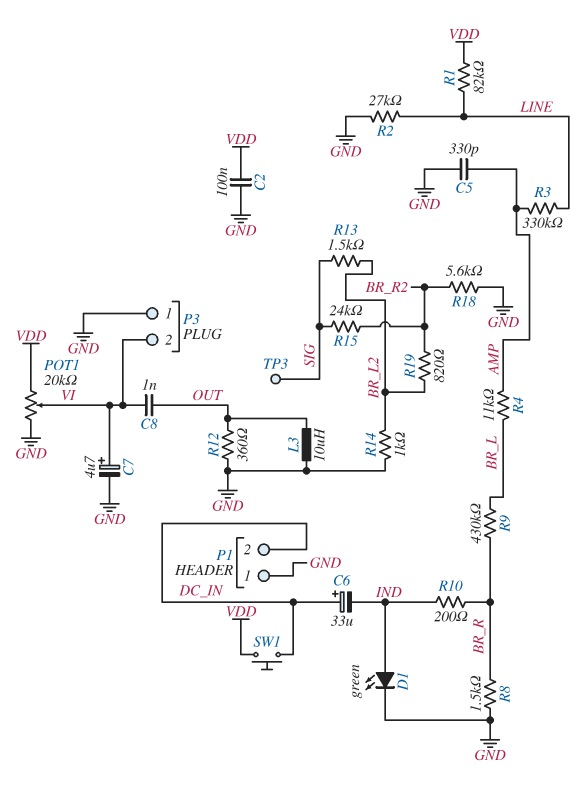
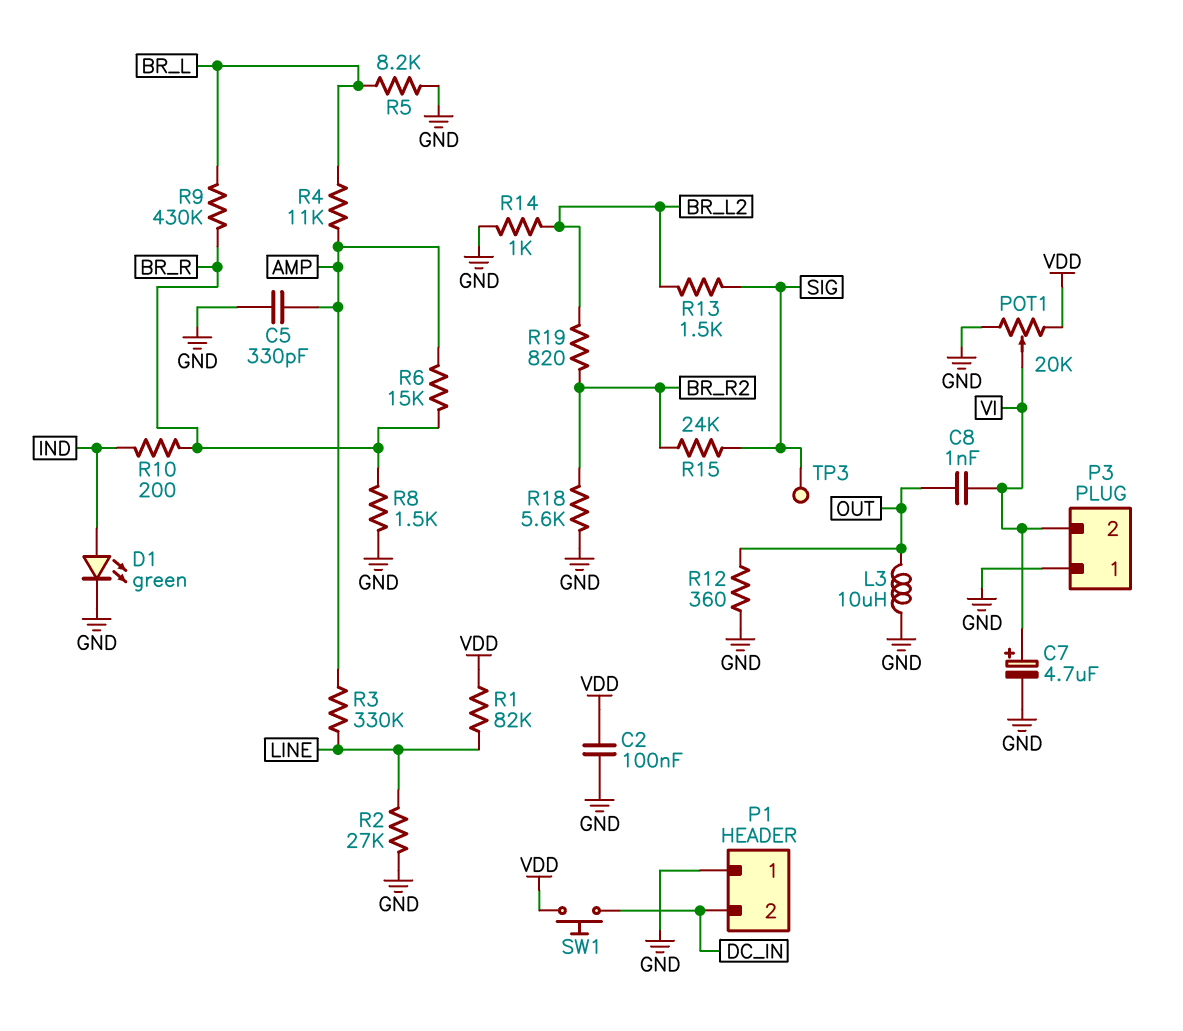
C6: 33uF (plus DC_IN, minus IND) -> none
R5: none -> 8.2k (BR_L, GND)
R6: none -> 15k (AMP, BR_R)

